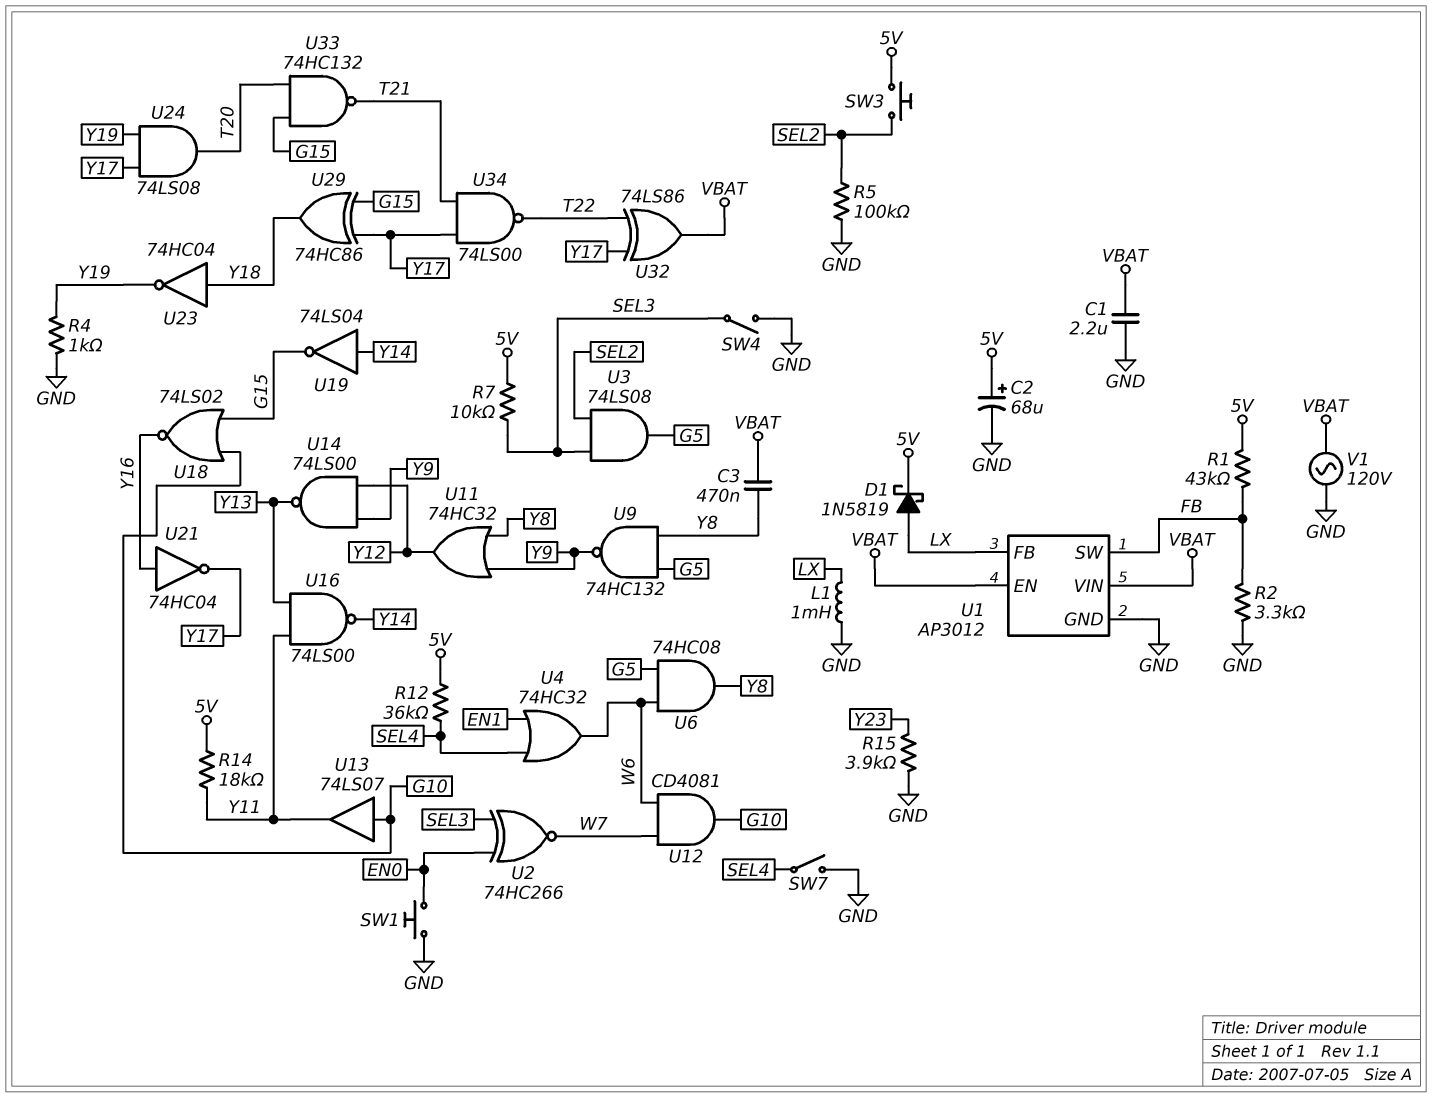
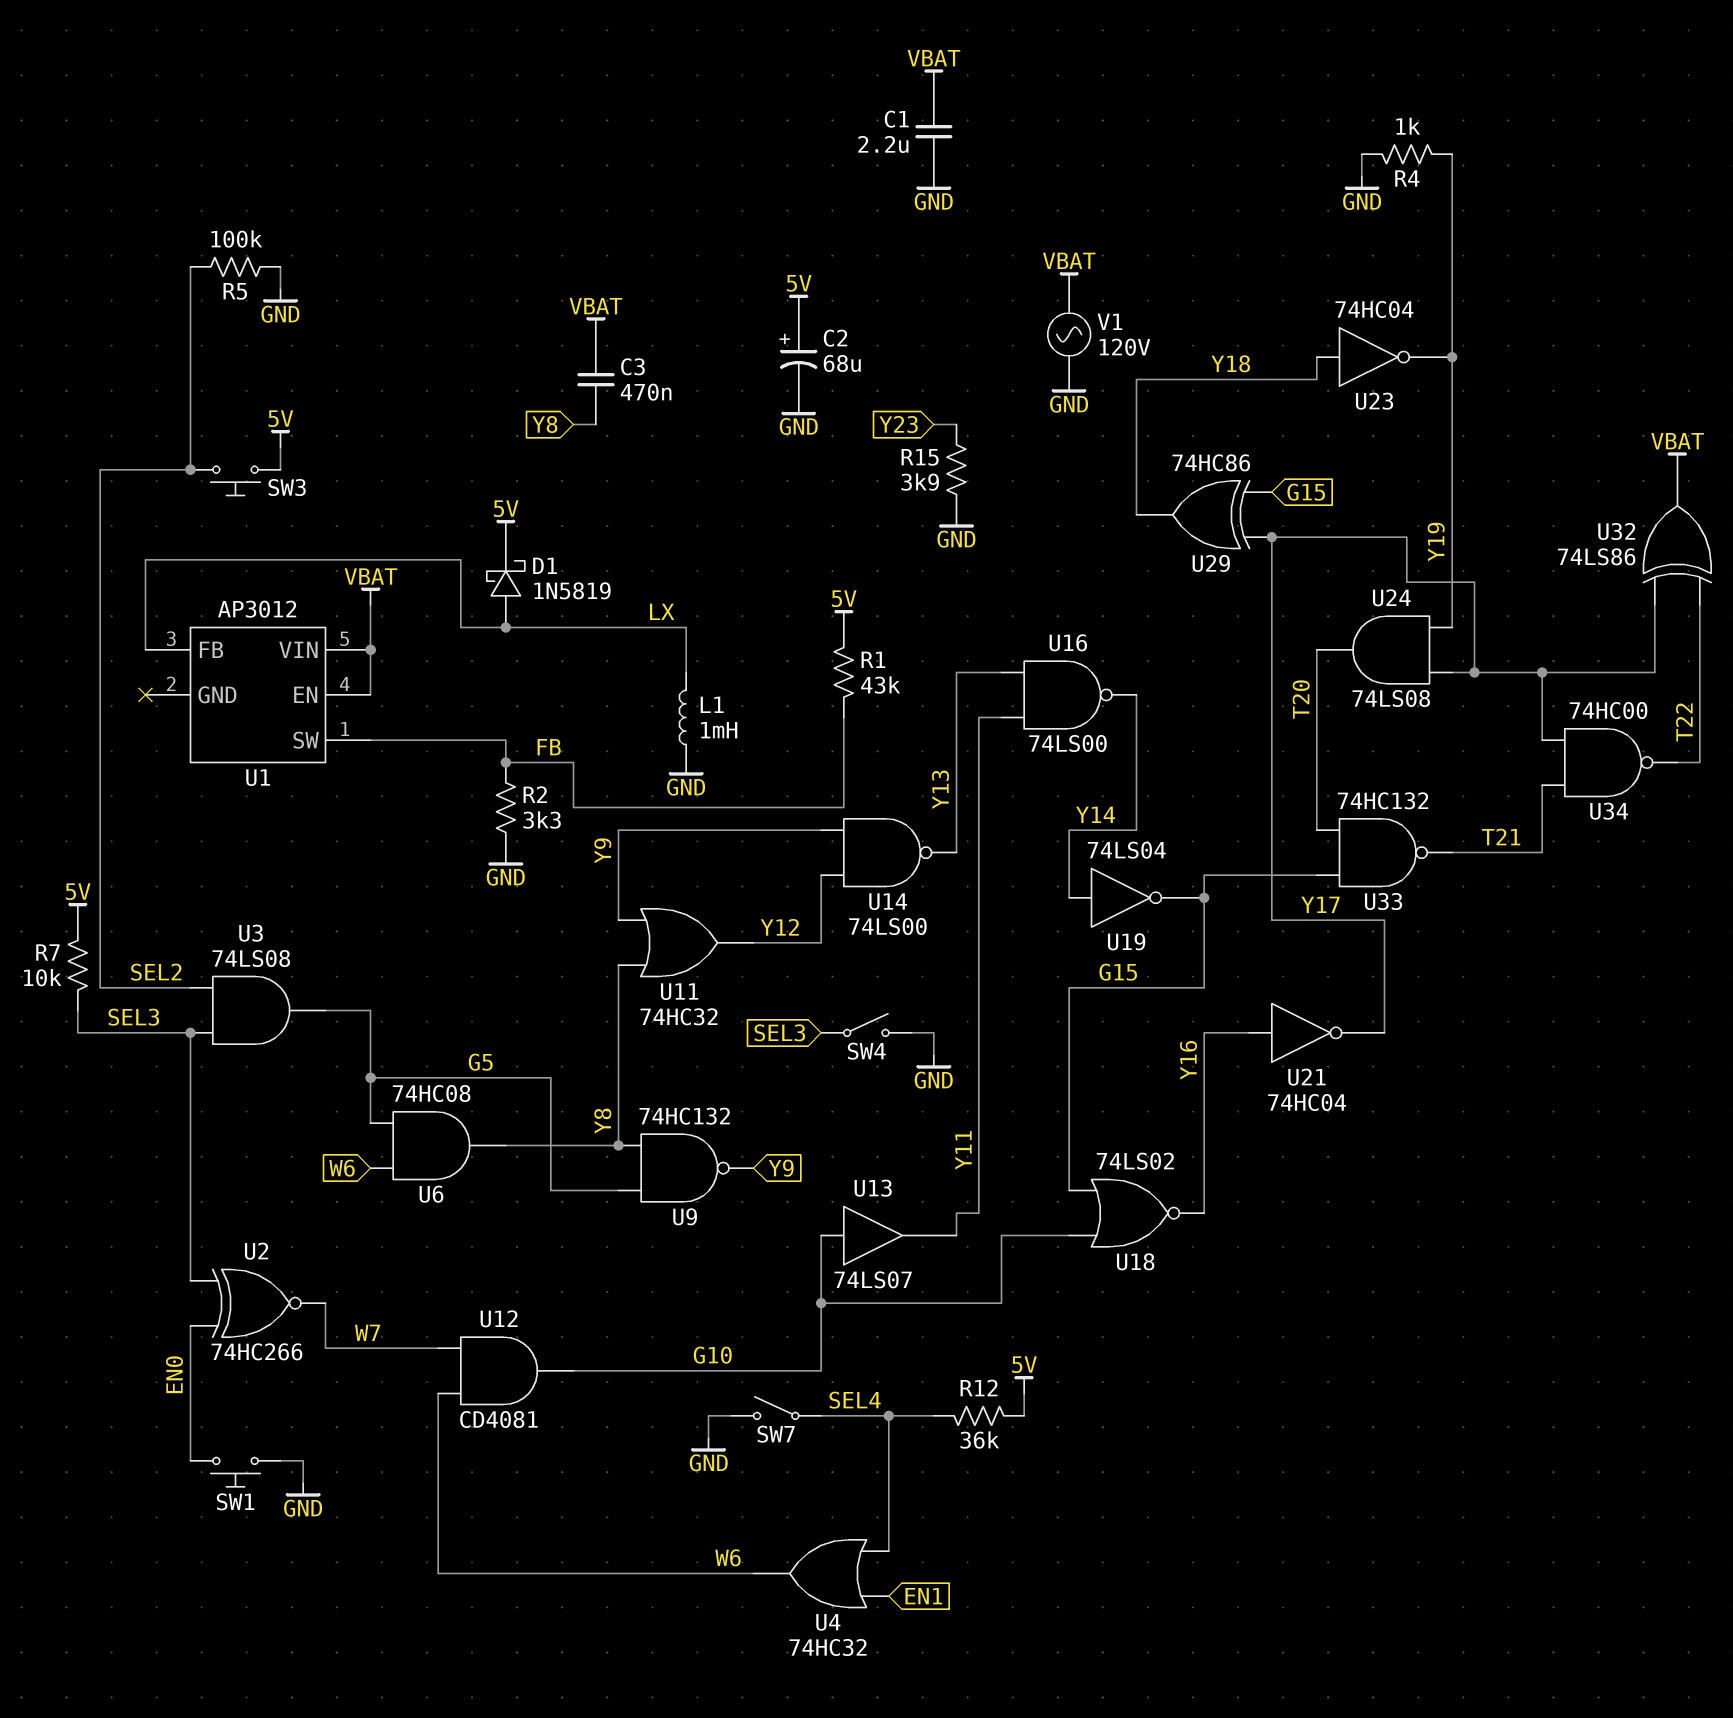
R14: 18k (5V, Y11) -> none
U1 pin GND: GND -> none
U34: NAND 74LS00 (in T21, in Y17, out T22) -> NAND 74HC00 (in T21, in Y17, out T22)

